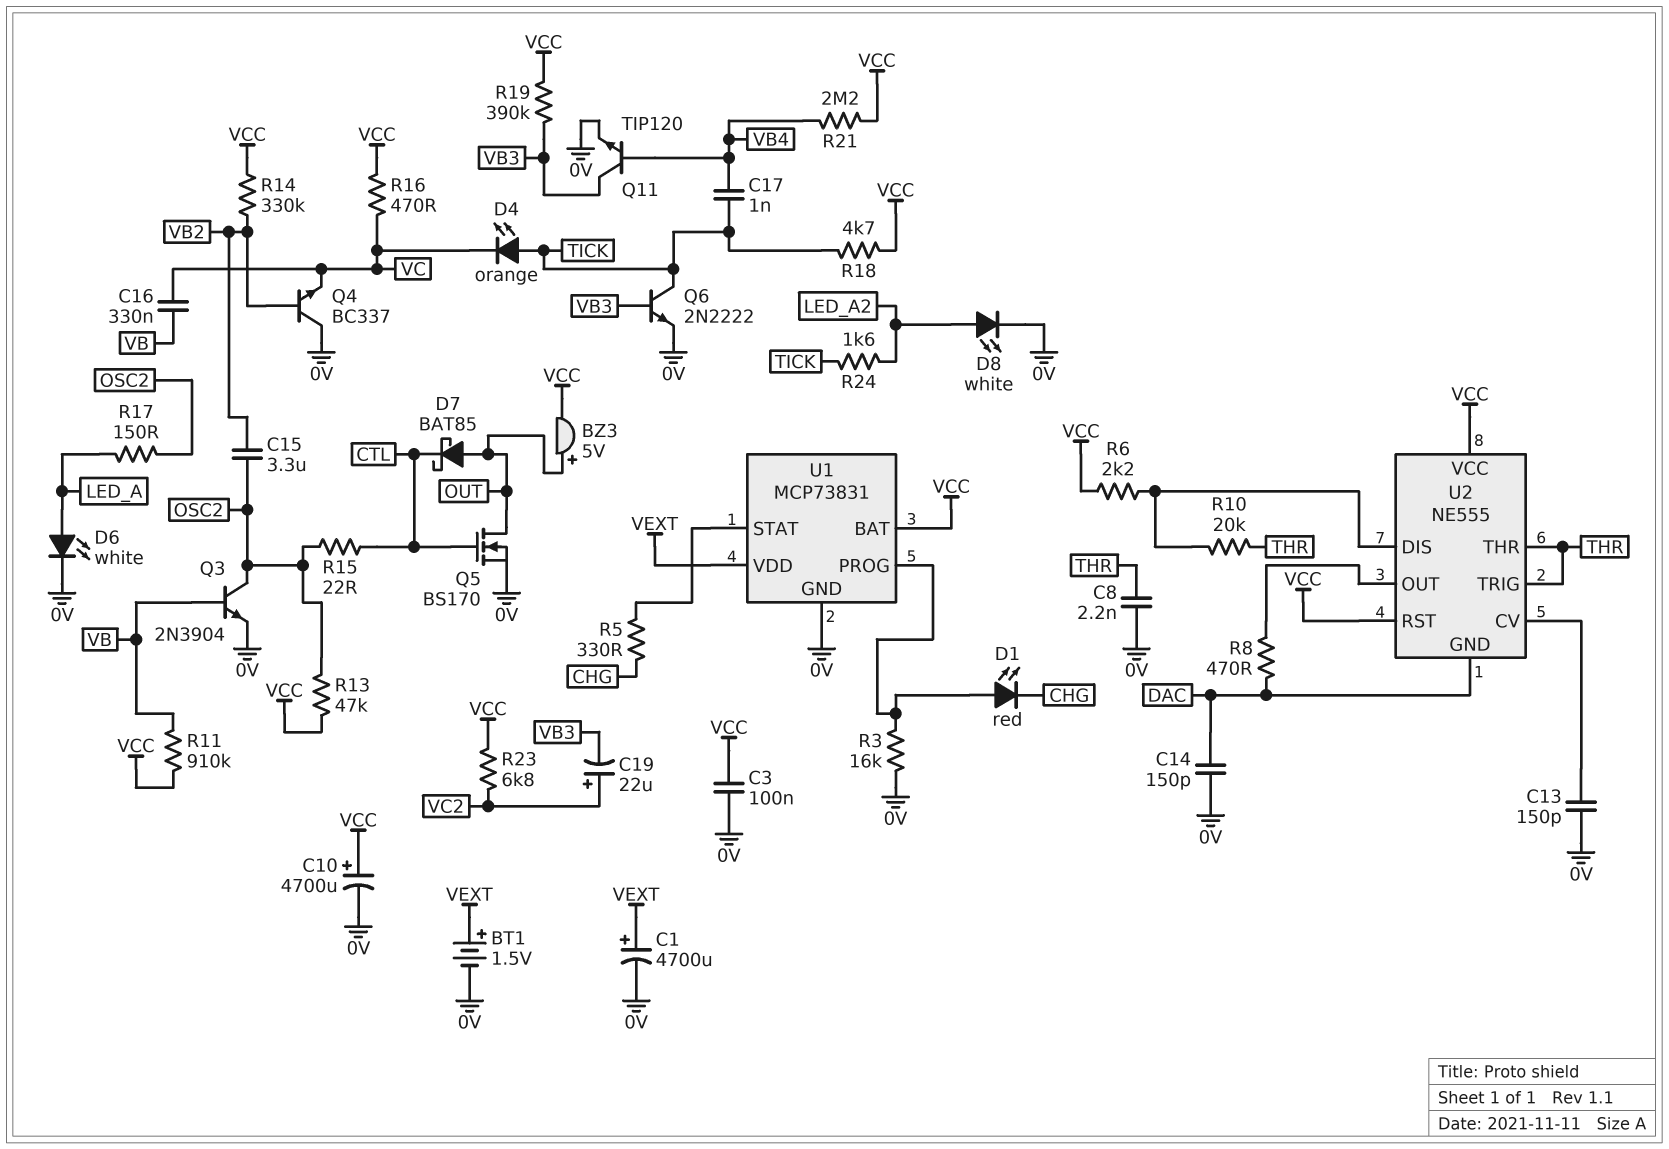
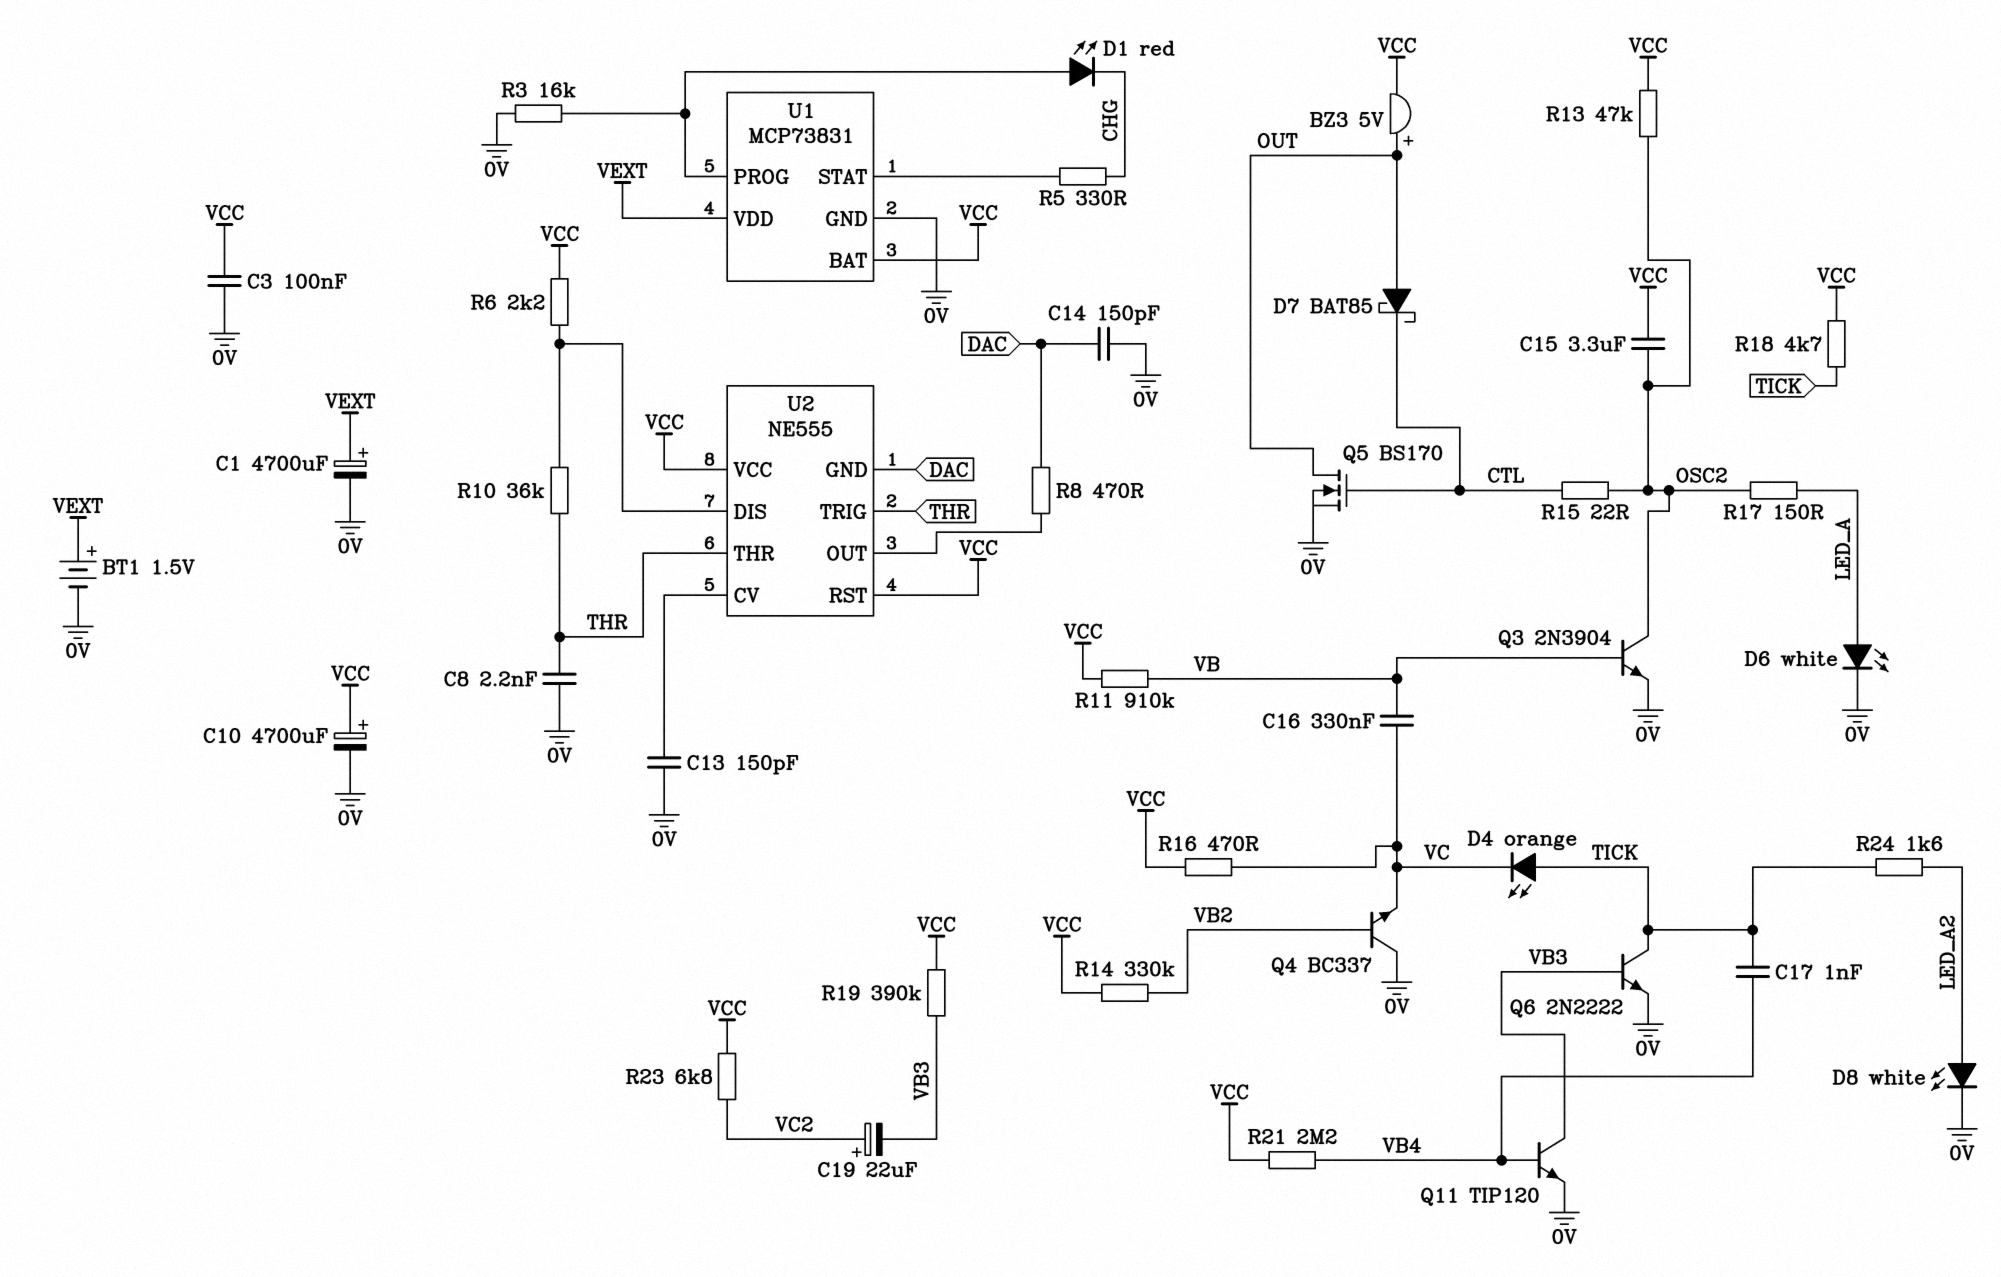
C15: 3.3uF (OSC2, VB2) -> 3.3uF (OSC2, VCC)
R10: 20k (THR, U2/DIS) -> 36k (THR, U2/DIS)

